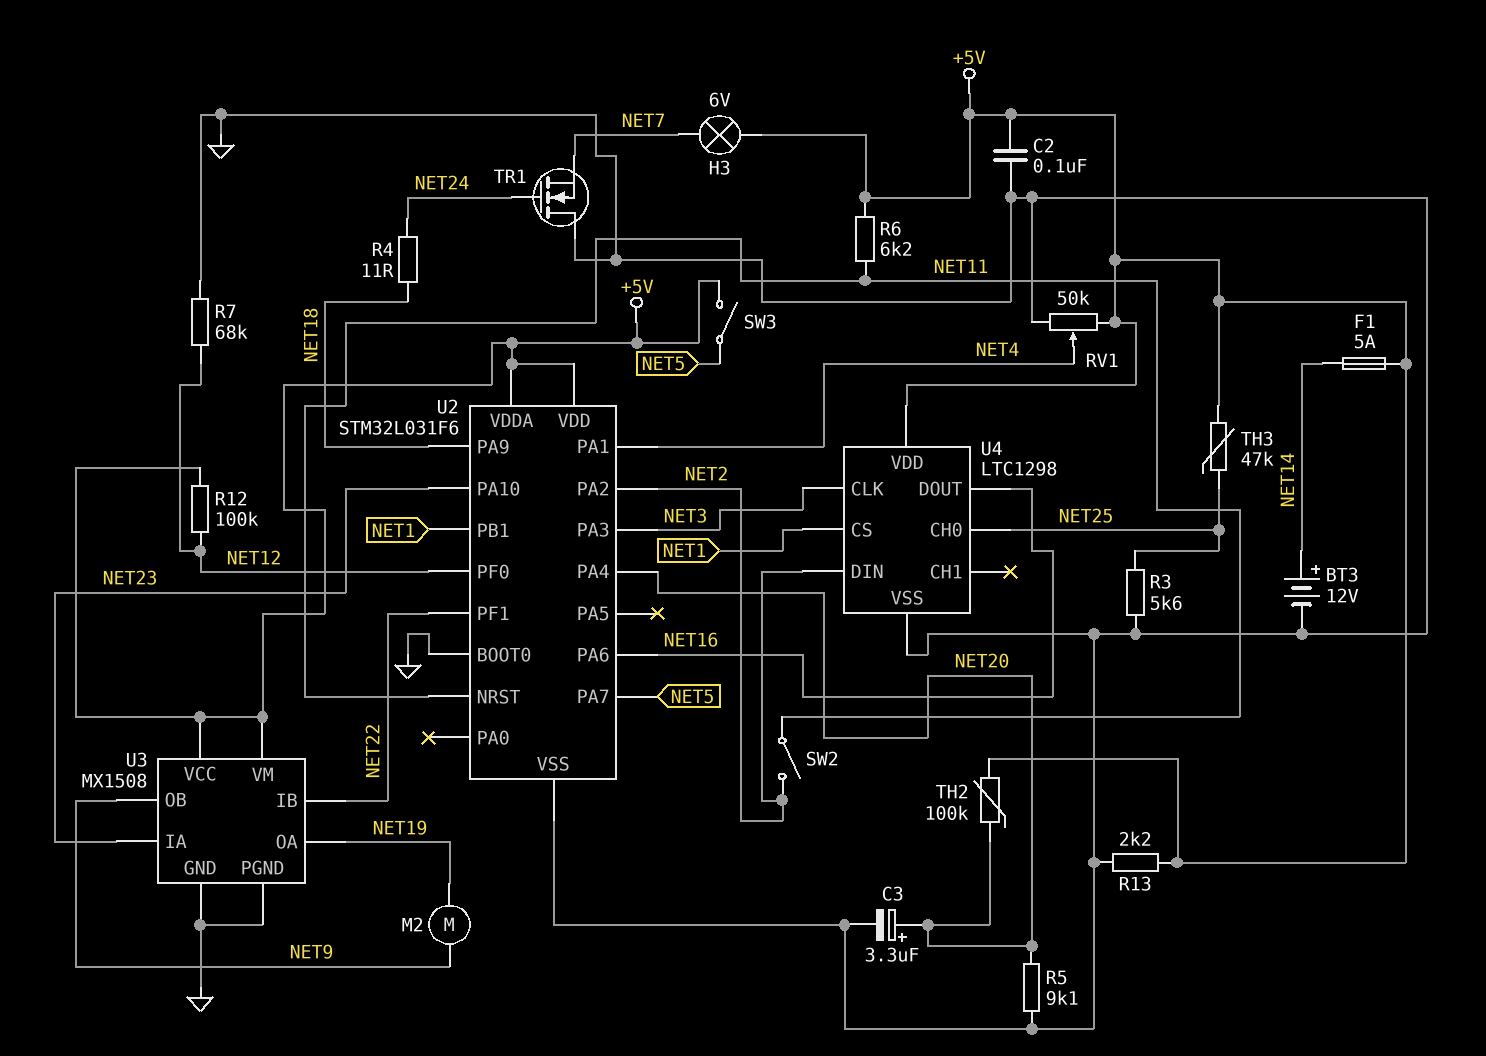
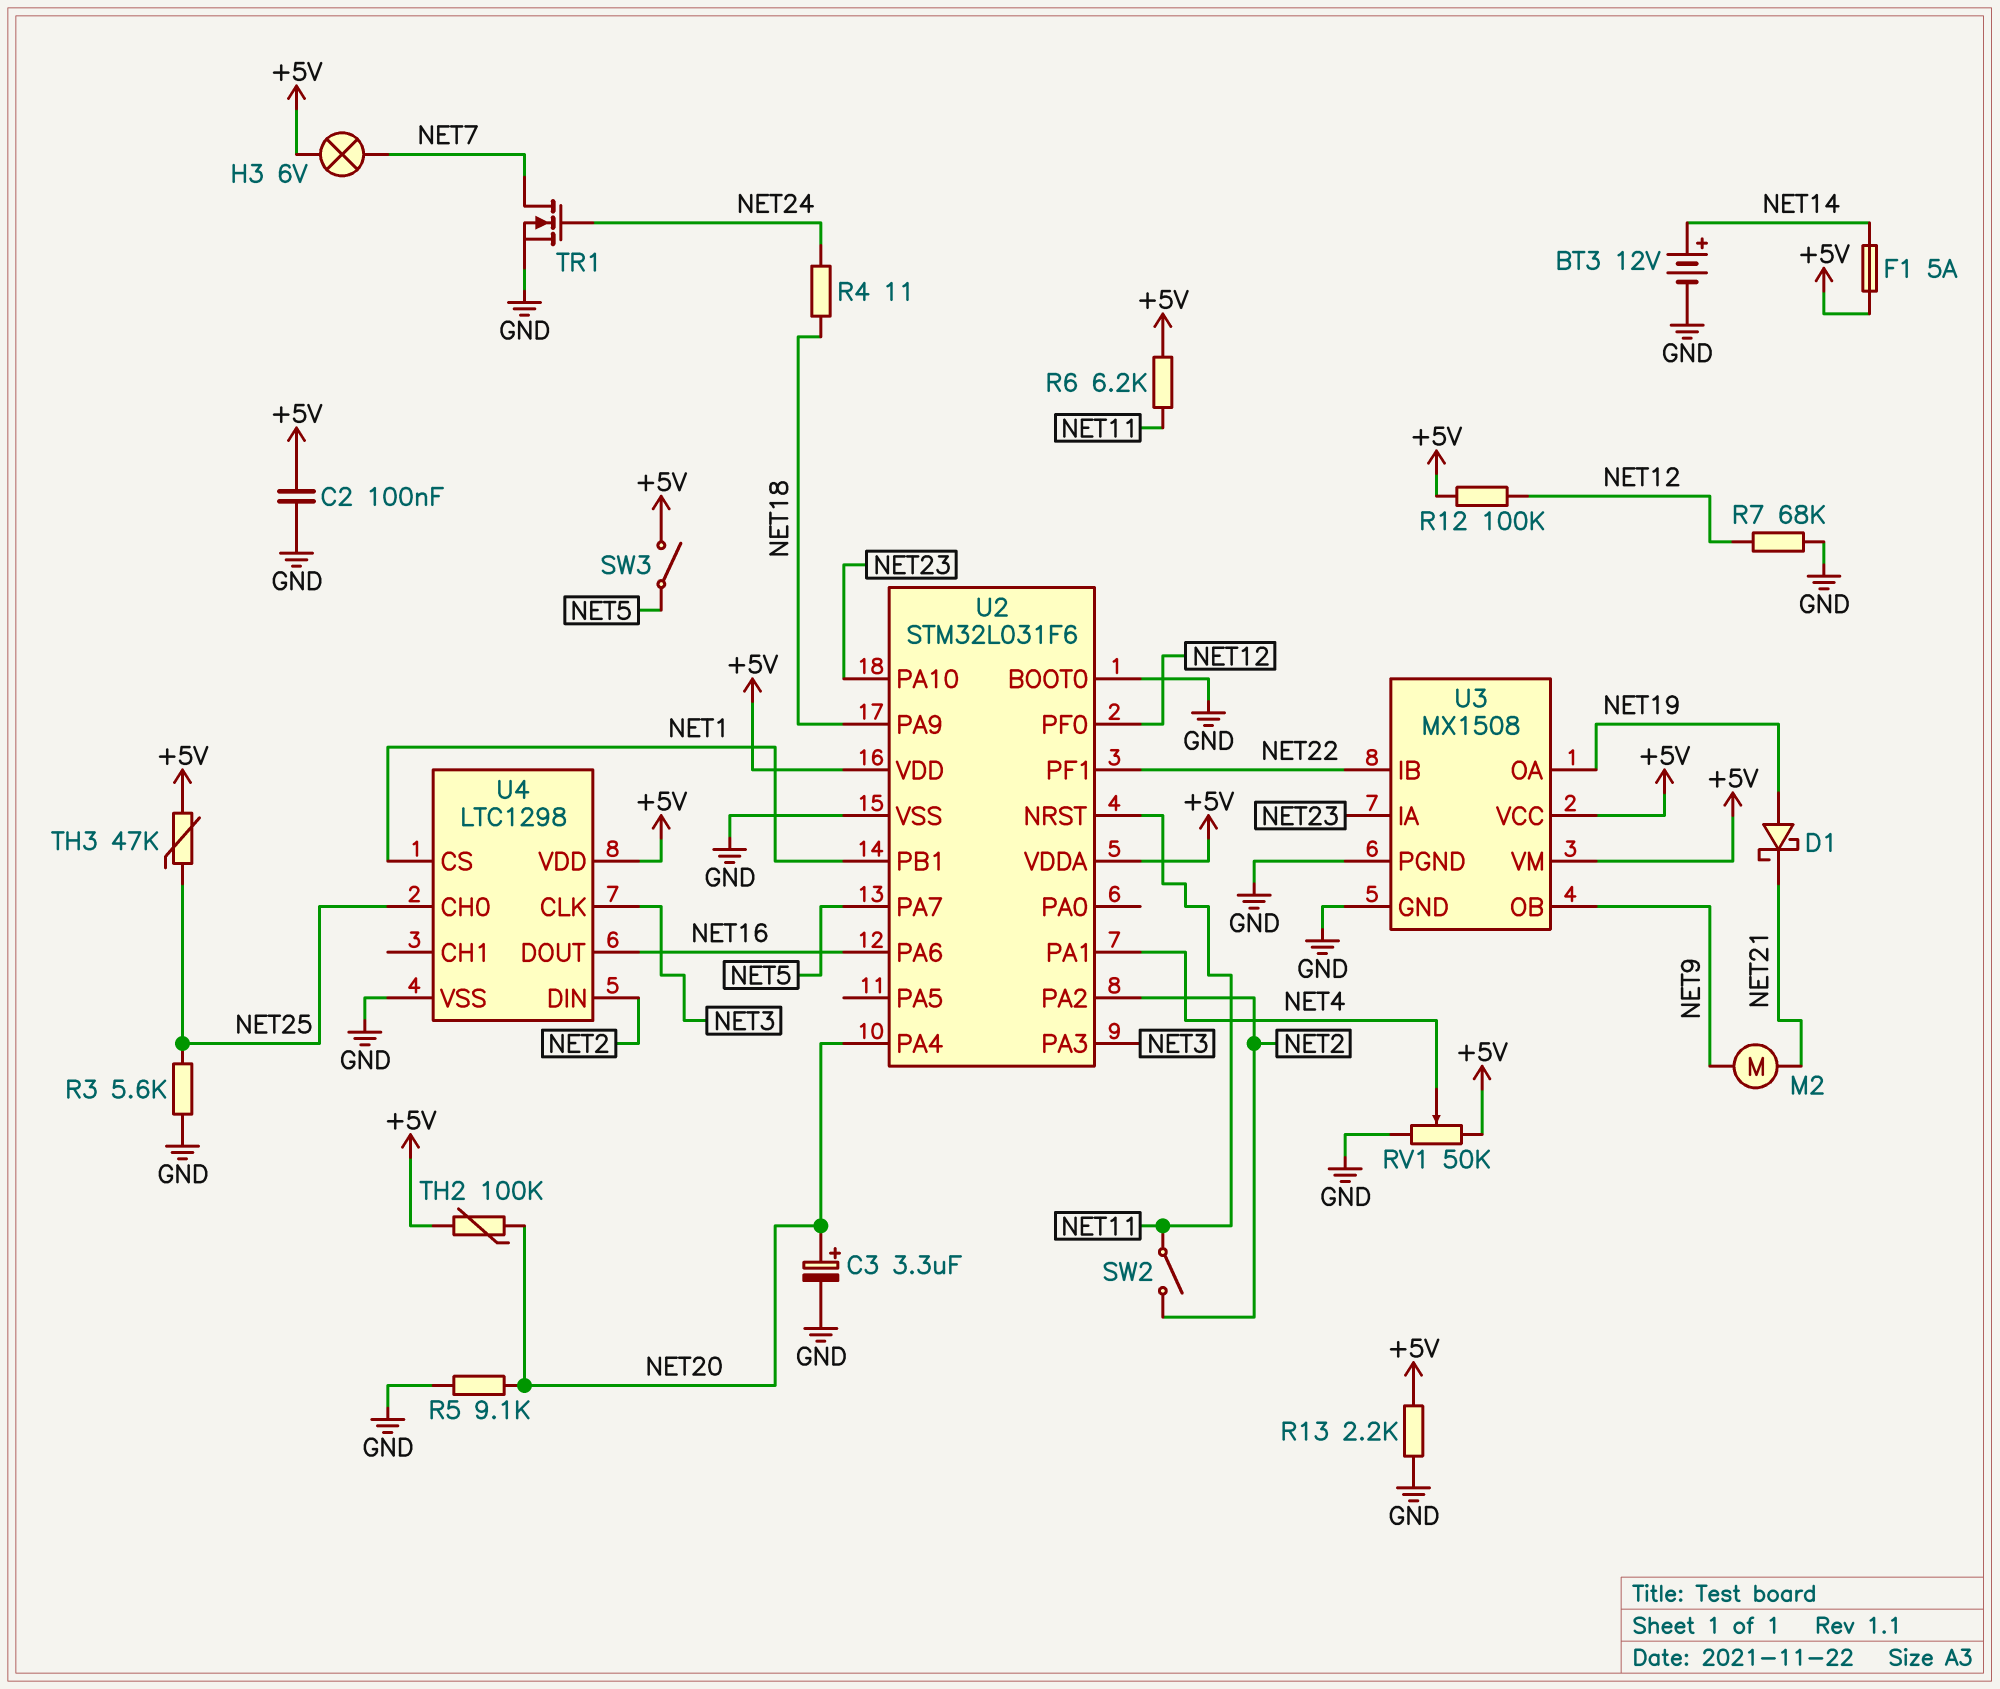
D1: none -> schottky (A NET19, K NET21)
M2: motor (NET9, NET19) -> motor (NET9, NET21)
TR1: NMOS (G NET24, D GND, S NET7) -> NMOS (G NET24, D NET7, S GND)

